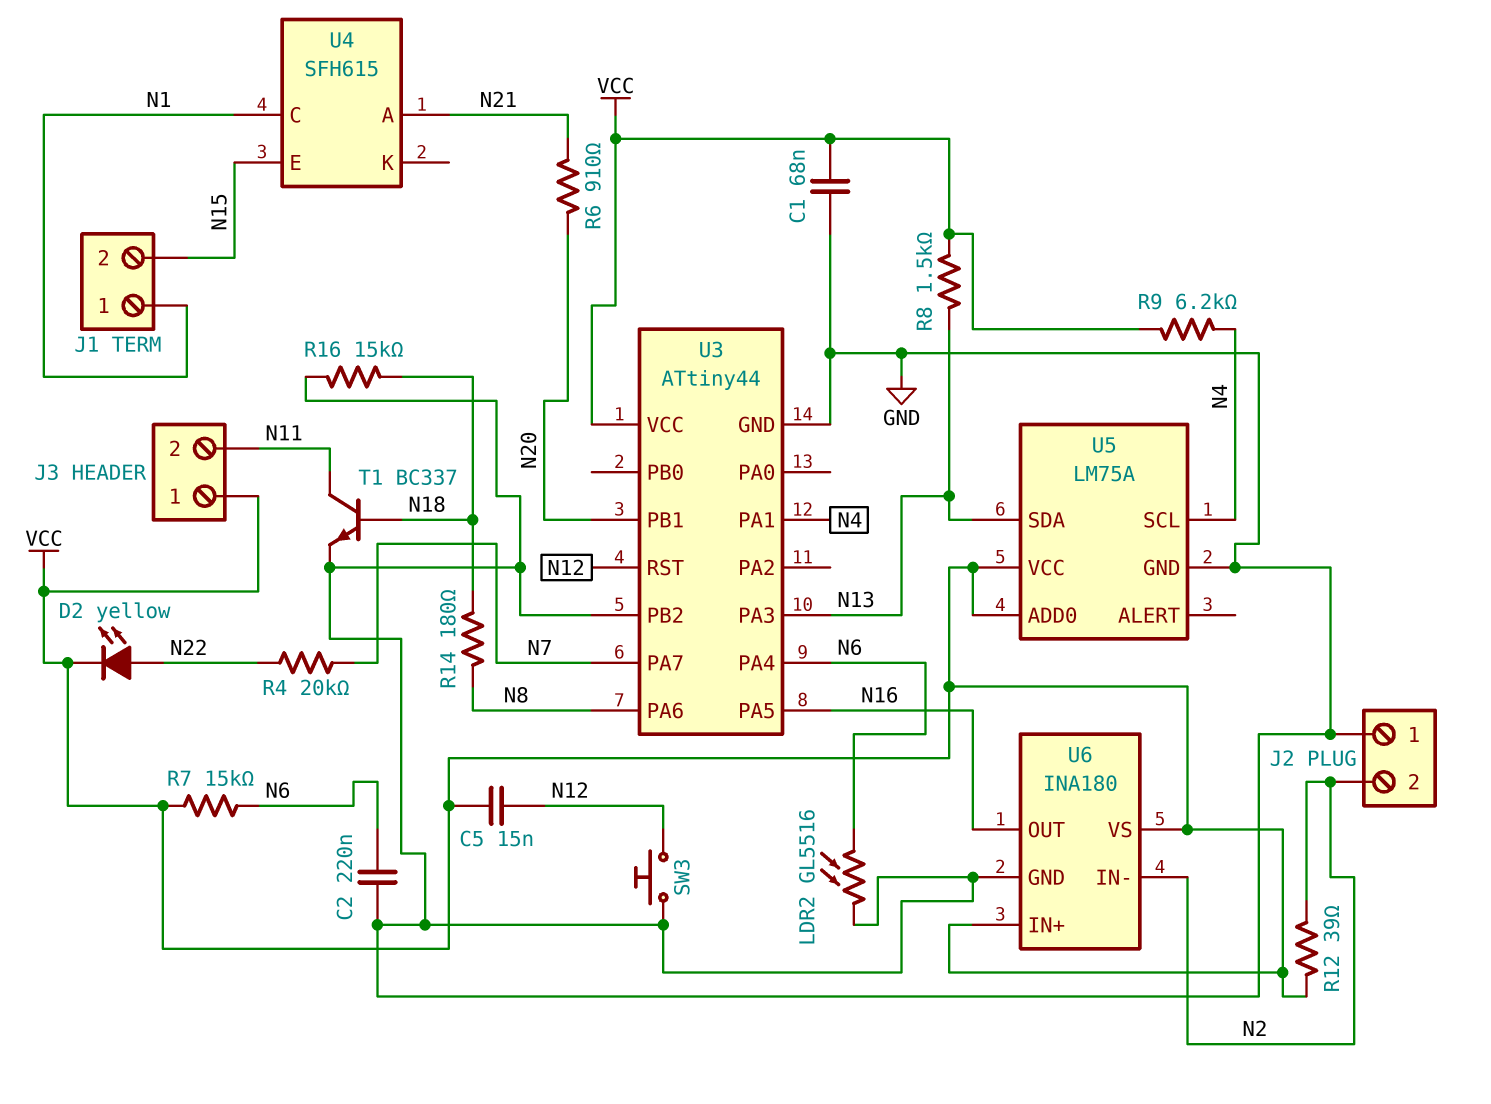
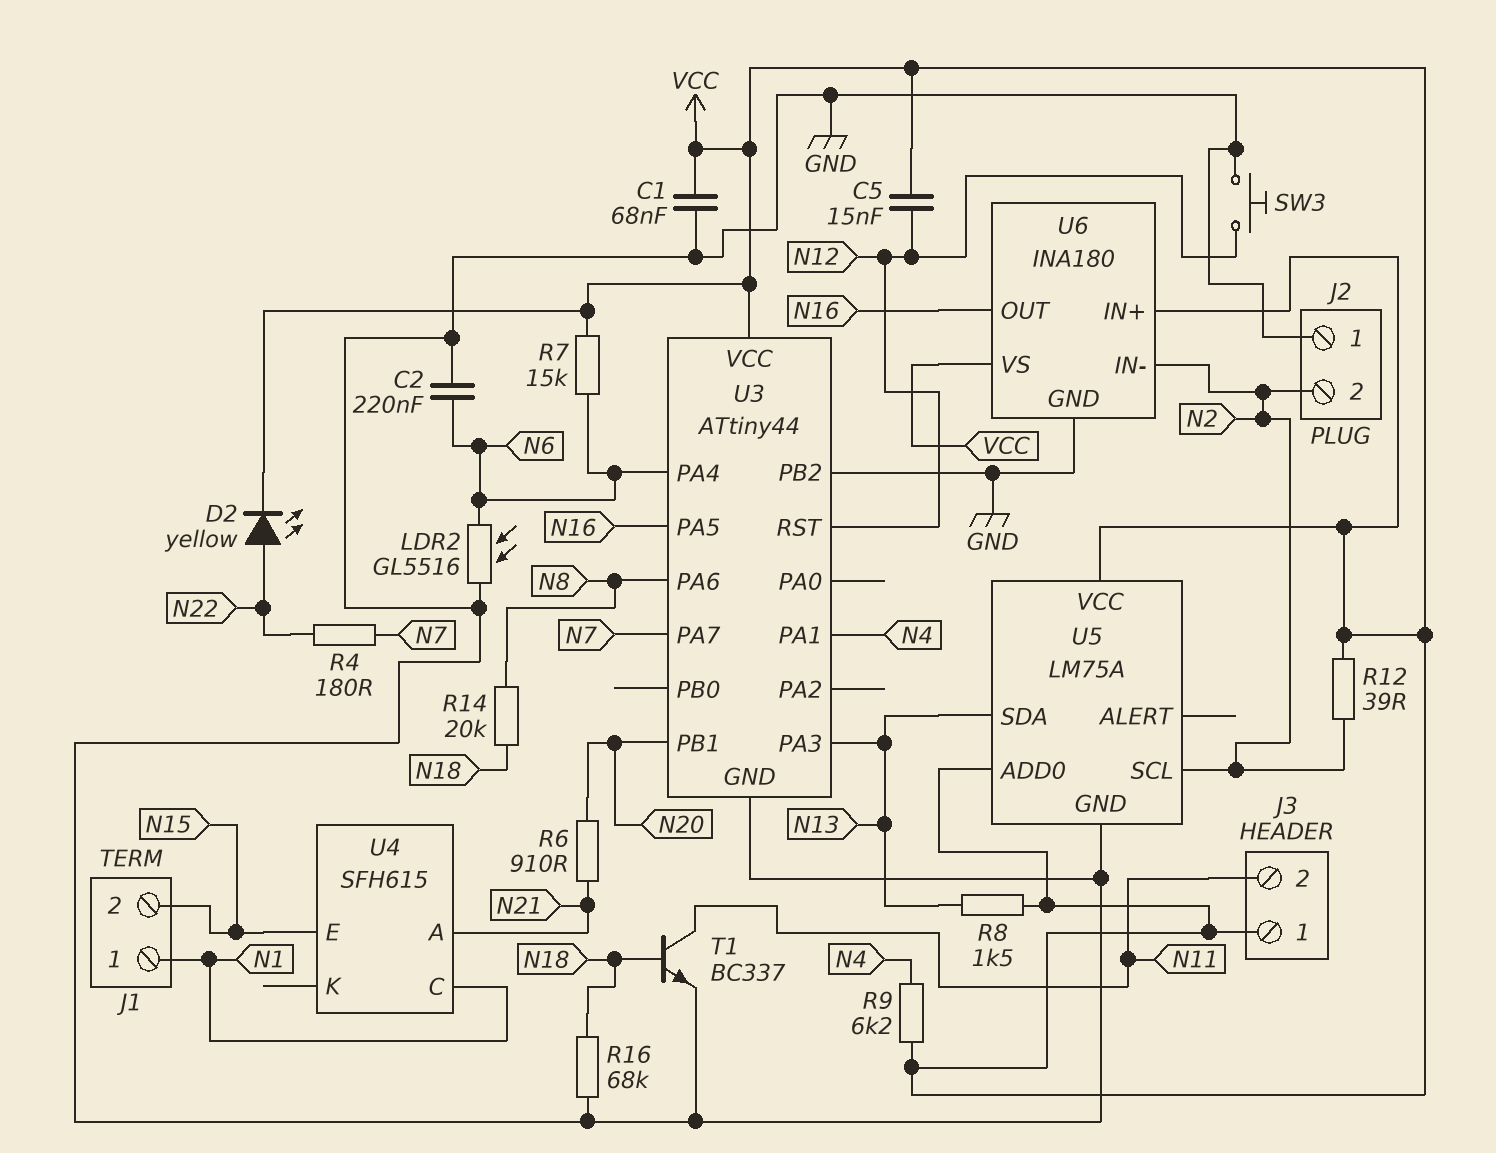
R4: 20k (N7, N22) -> 180 (N7, N22)
R14: 180 (N8, N18) -> 20k (N8, N18)
R16: 15k (GND, N18) -> 68k (GND, N18)
U5 pin SCL: N4 -> N2

